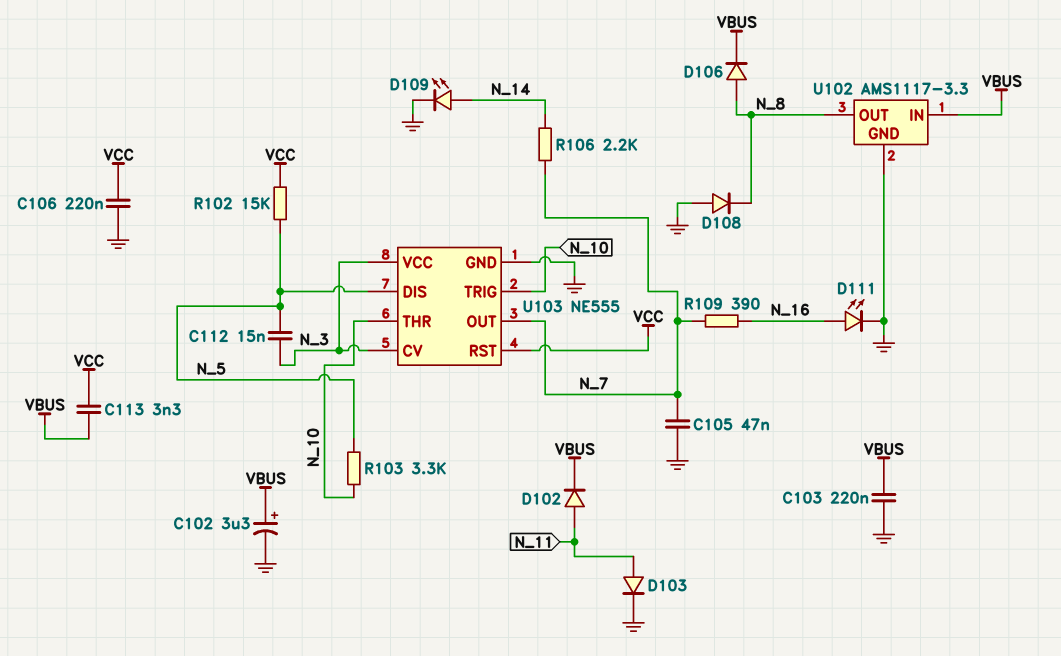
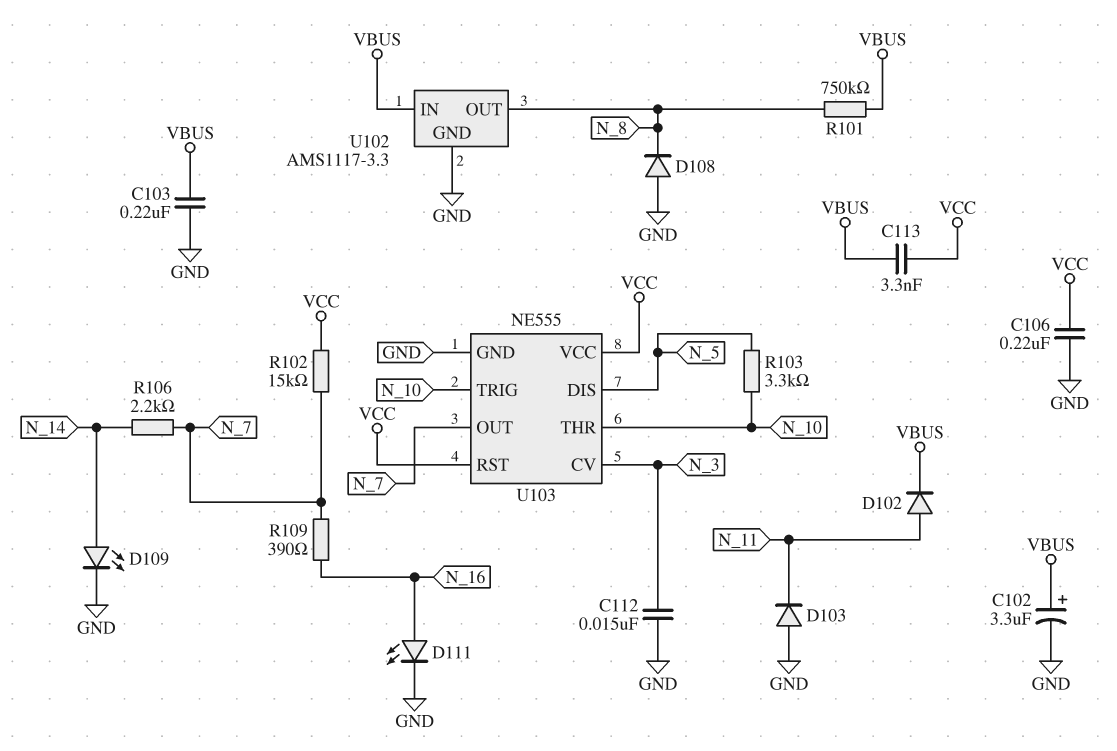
C105: 47nF (GND, N_7) -> none
C112: 15nF (N_3, N_5) -> 15nF (GND, N_3)
D103: diode (A N_11, K GND) -> diode (A GND, K N_11)
D106: diode (A N_8, K VBUS) -> none
R101: none -> 750k (N_8, VBUS)
R102: 15k (N_5, VCC) -> 15k (N_7, VCC)
U103 pin VCC: N_3 -> VCC

